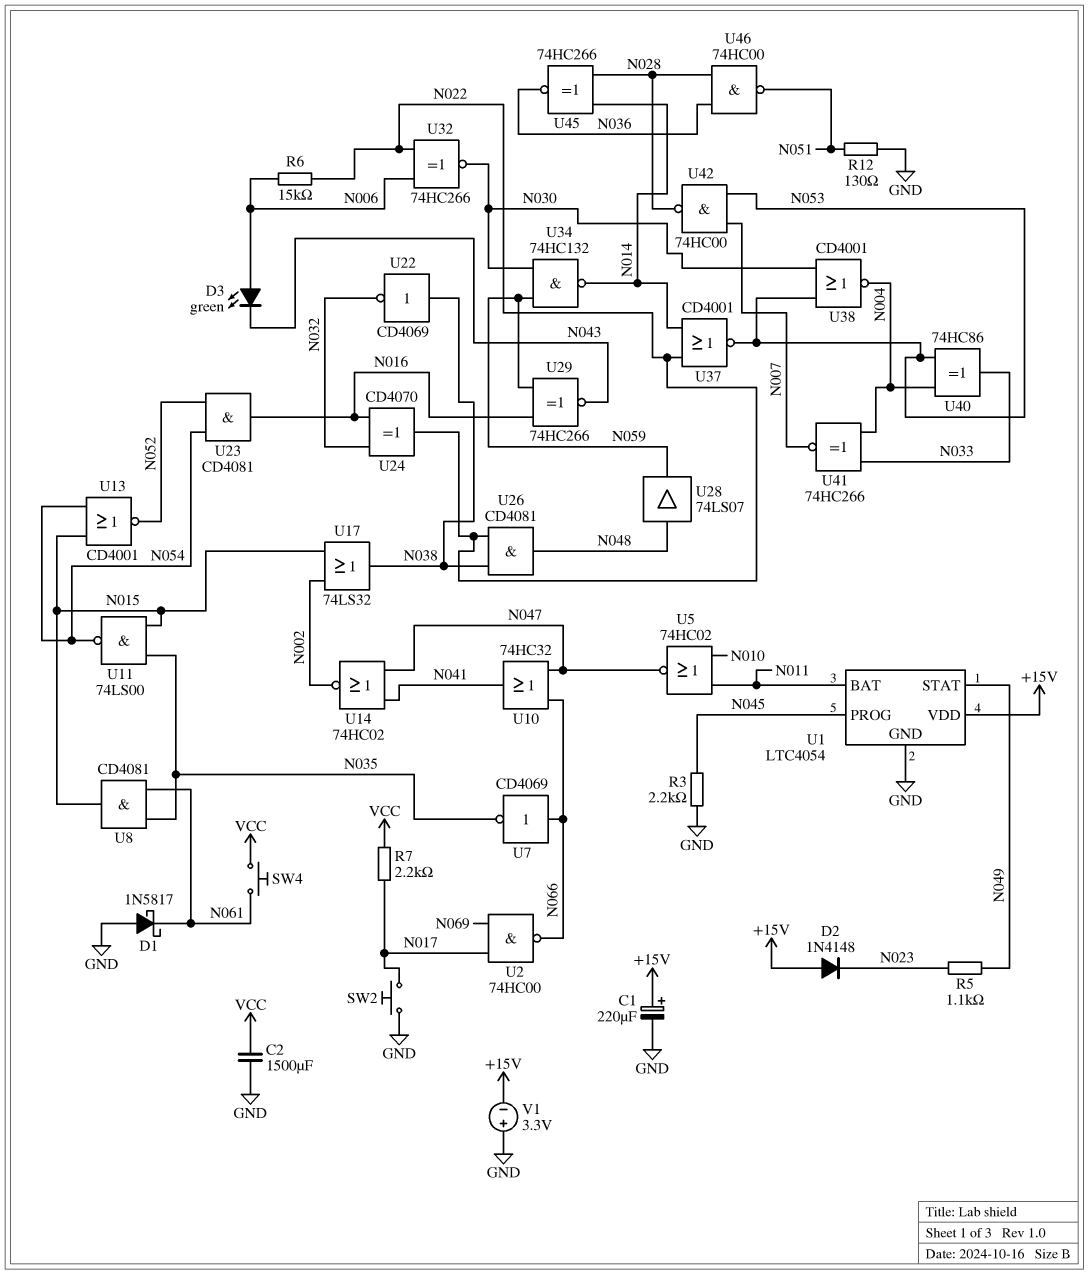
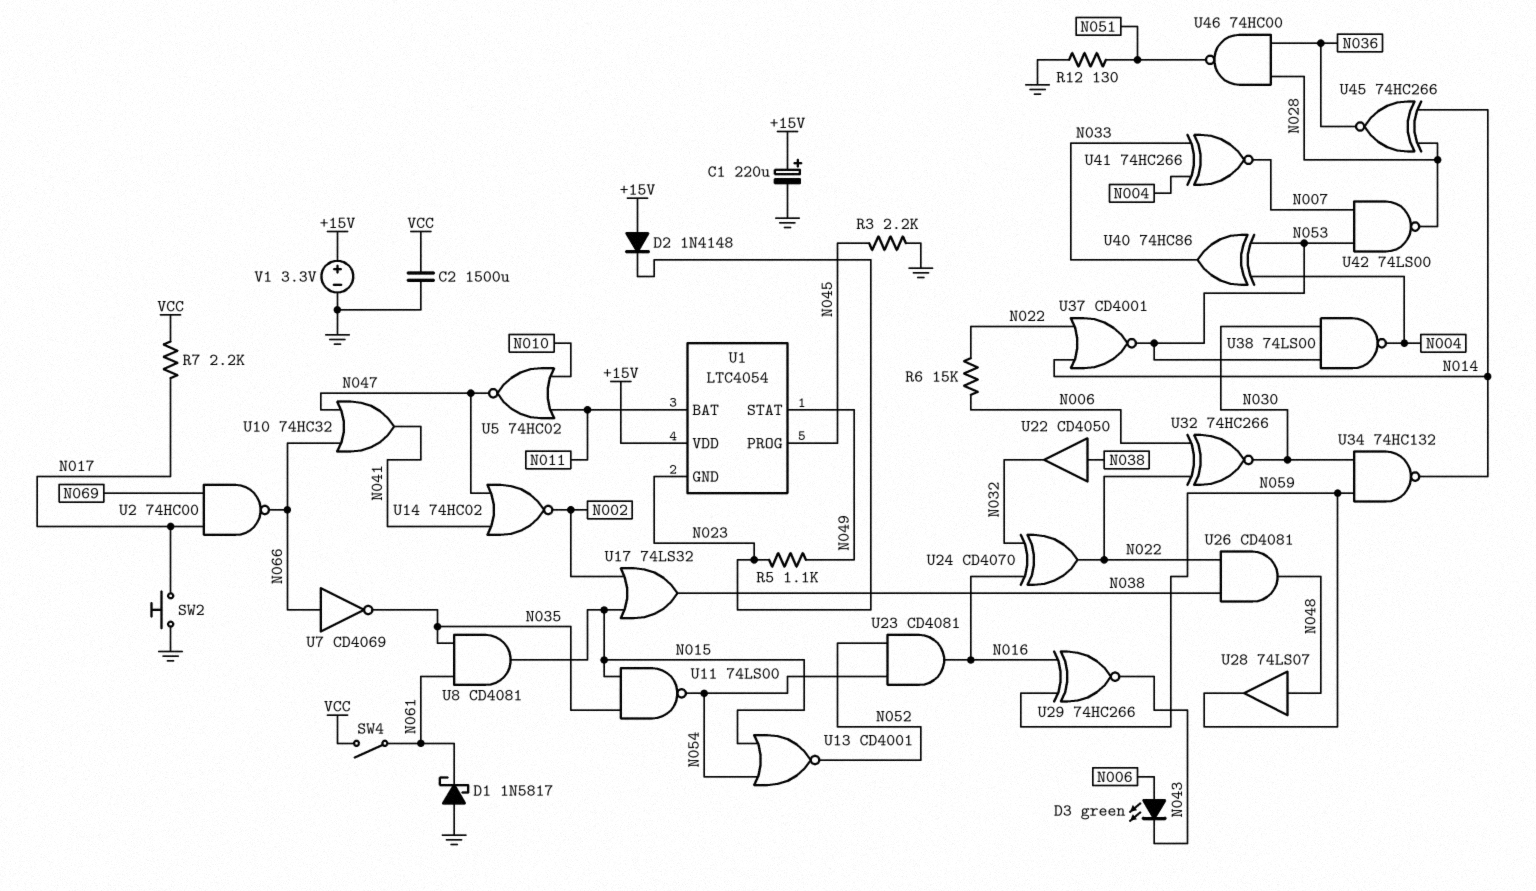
SW4: button (N061, VCC) -> switch (N061, VCC)
U1 pin GND: GND -> N023
U22: NOT CD4069 (in N038, out N032) -> buffer CD4050 (in N038, out N032)
U38: NOR CD4001 (in N030, in N053, out N004) -> NAND 74LS00 (in N030, in N053, out N004)
U42: NAND 74HC00 (in N007, in N053, out N028) -> NAND 74LS00 (in N007, in N053, out N028)
V1: 3.3V (plus GND, minus +15V) -> 3.3V (plus +15V, minus GND)

